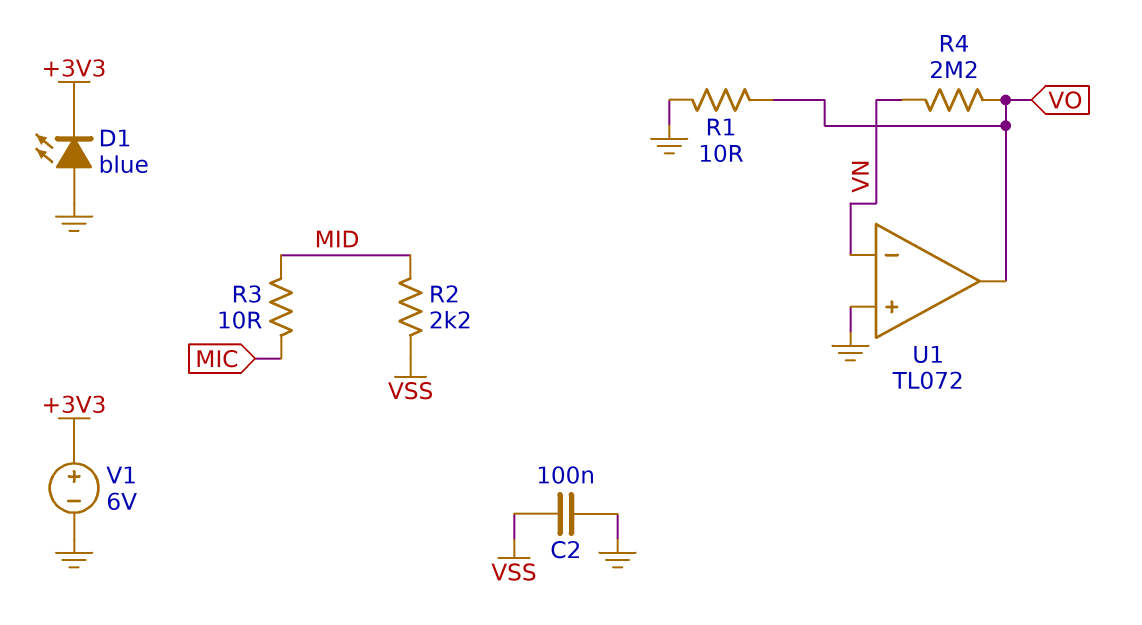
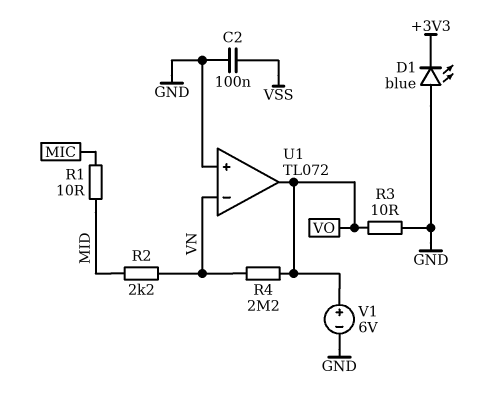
R1: 10 (GND, VO) -> 10 (MIC, MID)
R2: 2.2k (MID, VSS) -> 2.2k (MID, VN)
R3: 10 (MIC, MID) -> 10 (GND, VO)
V1: 6V (plus +3V3, minus GND) -> 6V (plus VO, minus GND)

